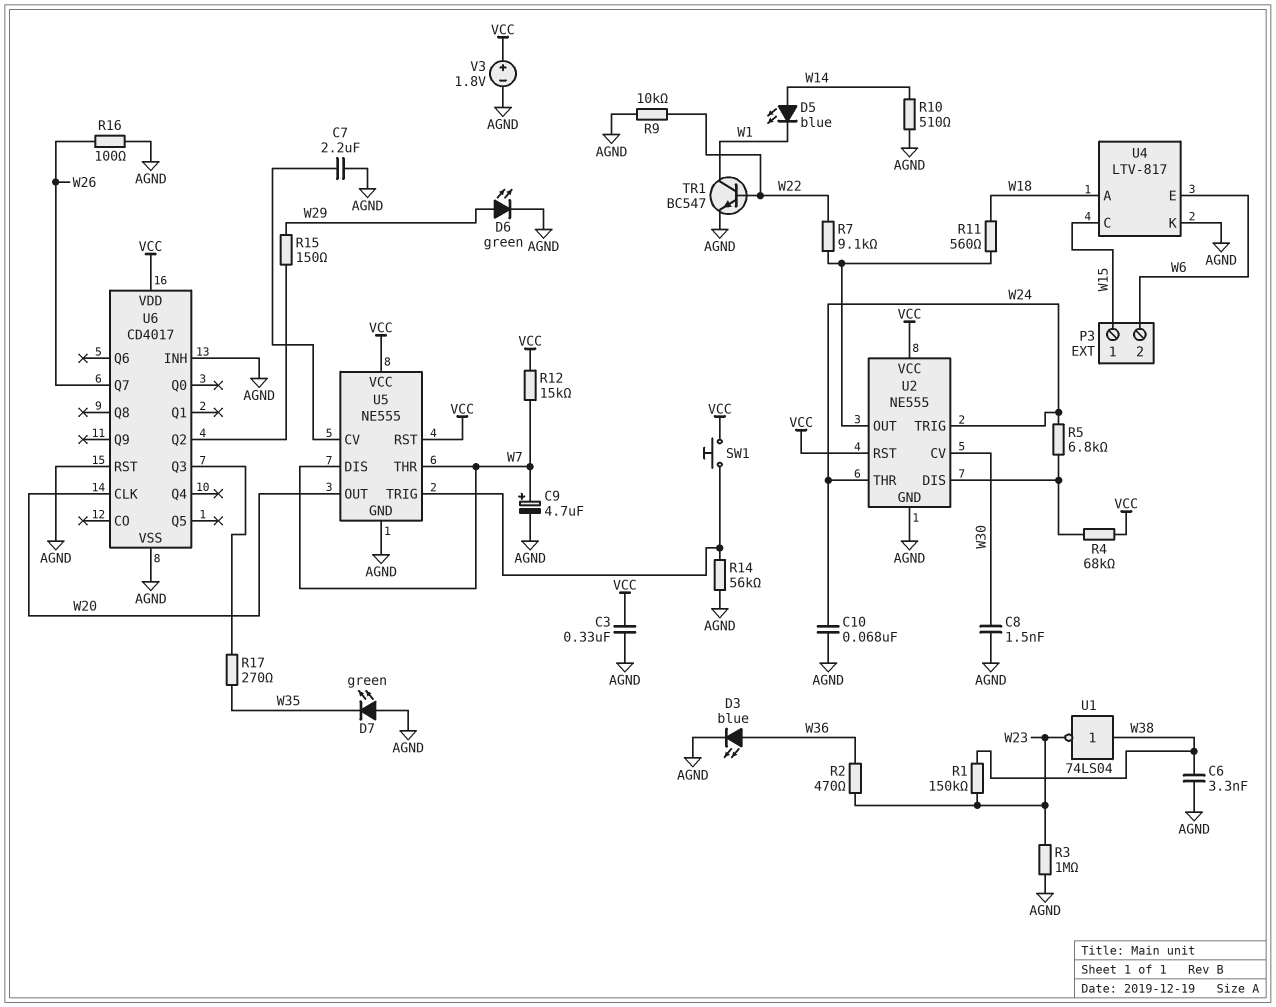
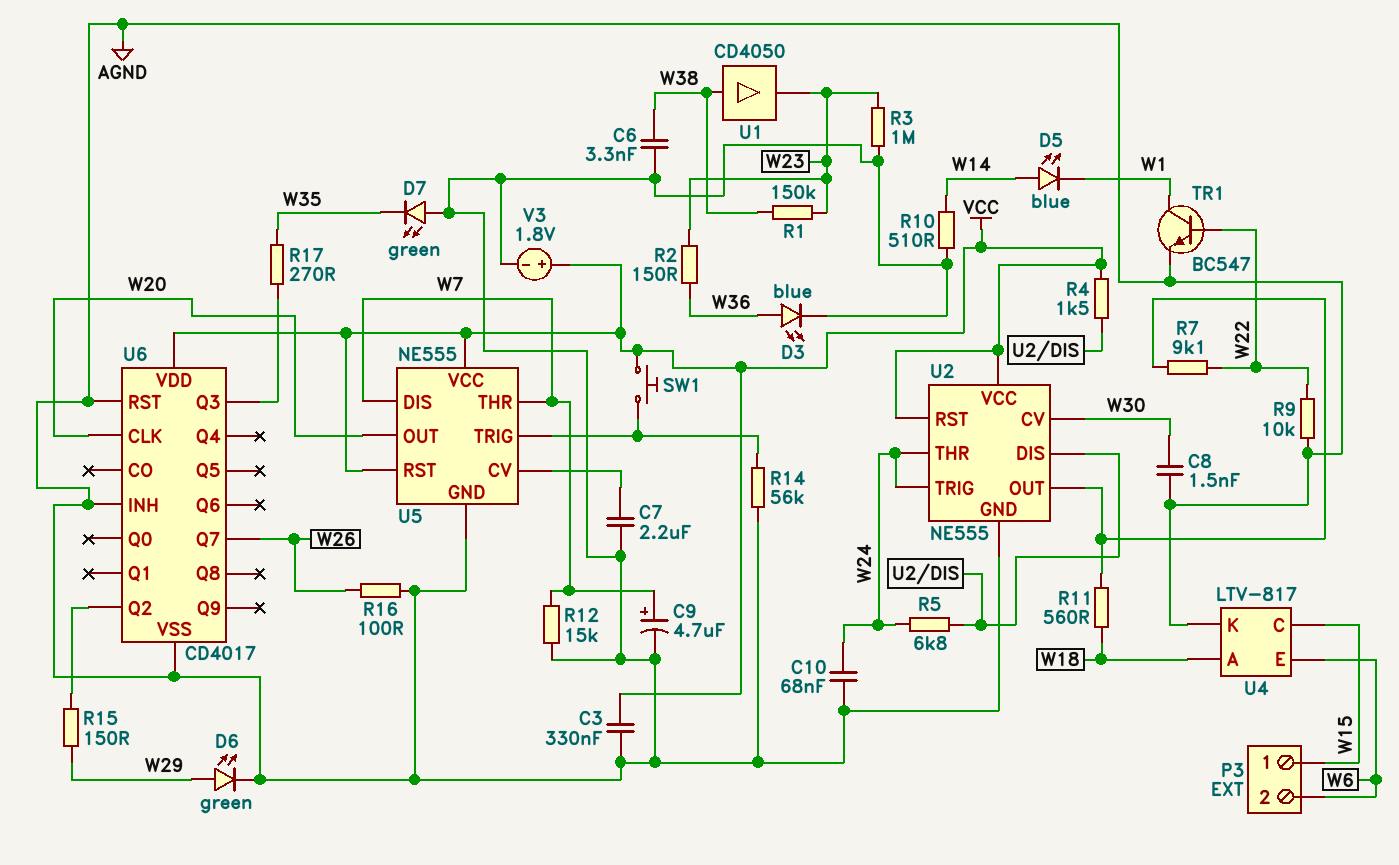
R2: 470 (W23, W36) -> 150 (W23, W36)
R4: 68k (U2/DIS, VCC) -> 1.5k (U2/DIS, VCC)
R12: 15k (VCC, W7) -> 15k (AGND, W7)
U1: NOT 74LS04 (in W38, out W23) -> buffer CD4050 (in W38, out W23)

